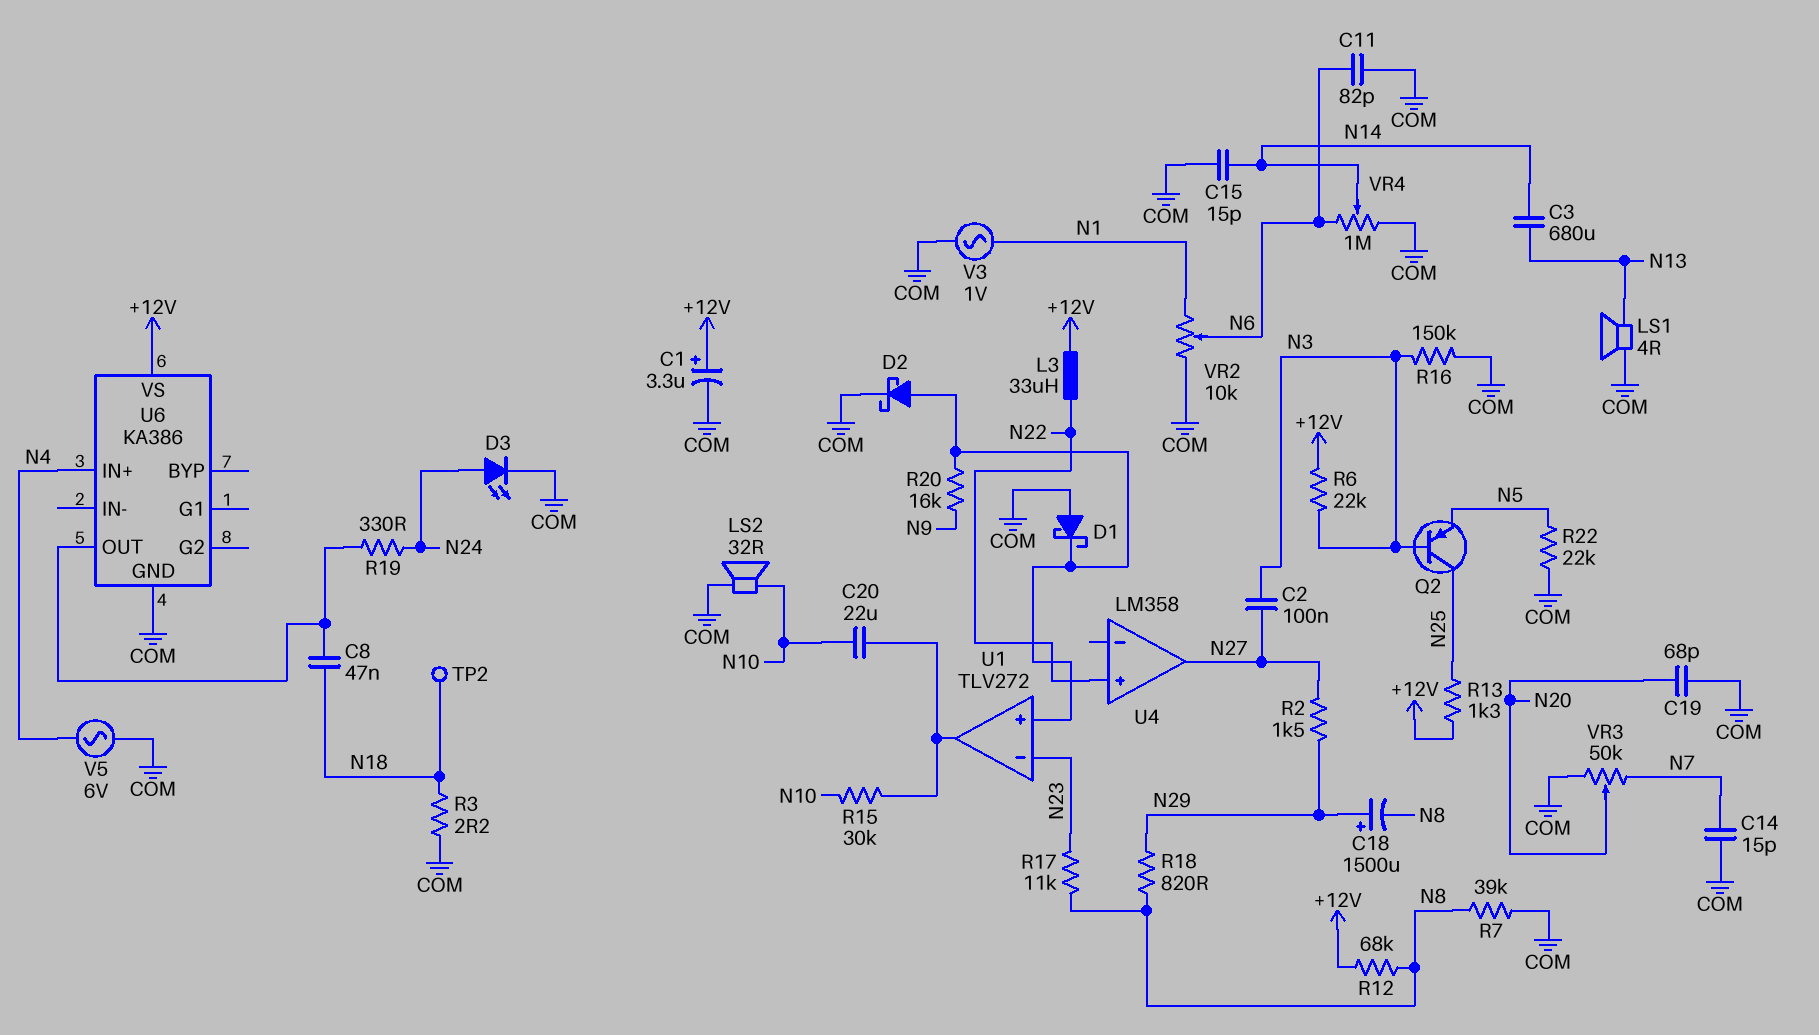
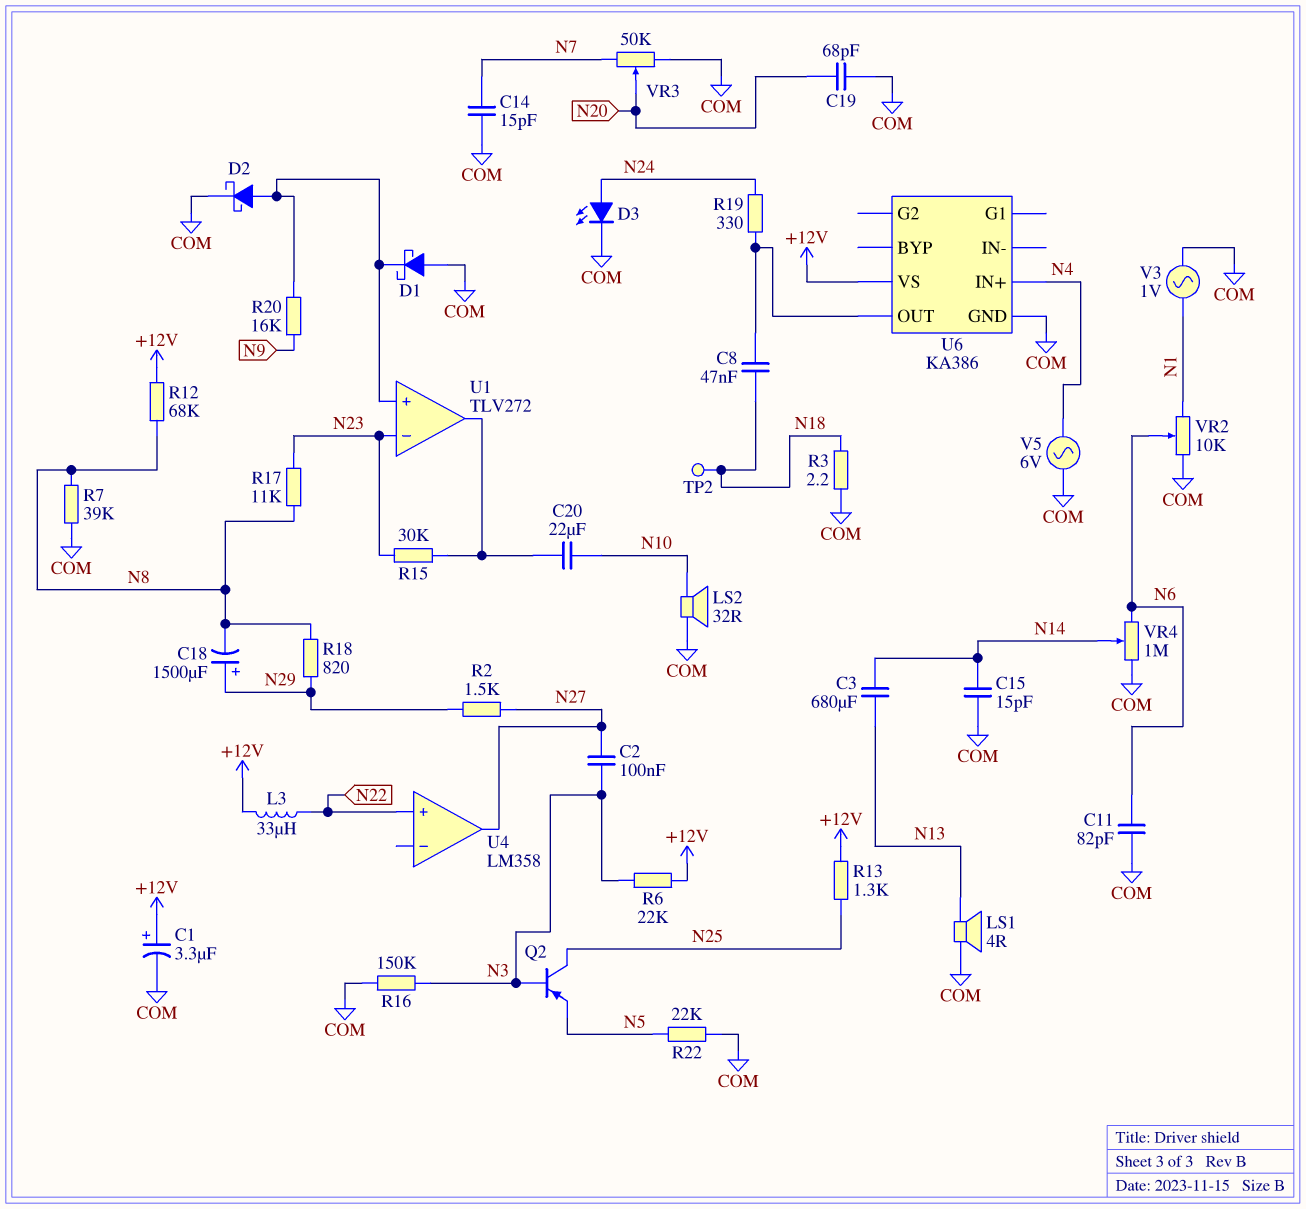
R15: 30k (N10, U1/out) -> 30k (N23, U1/out)

